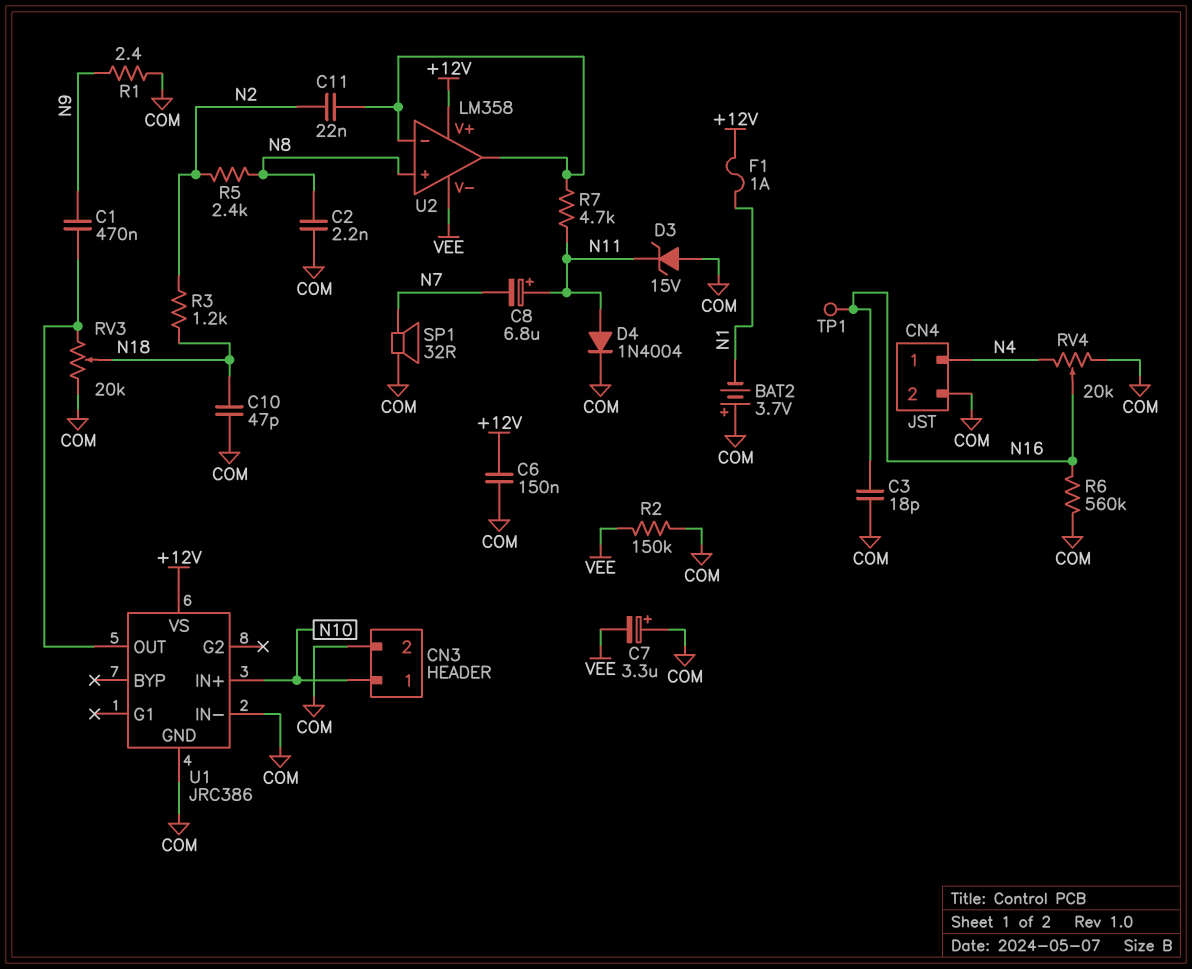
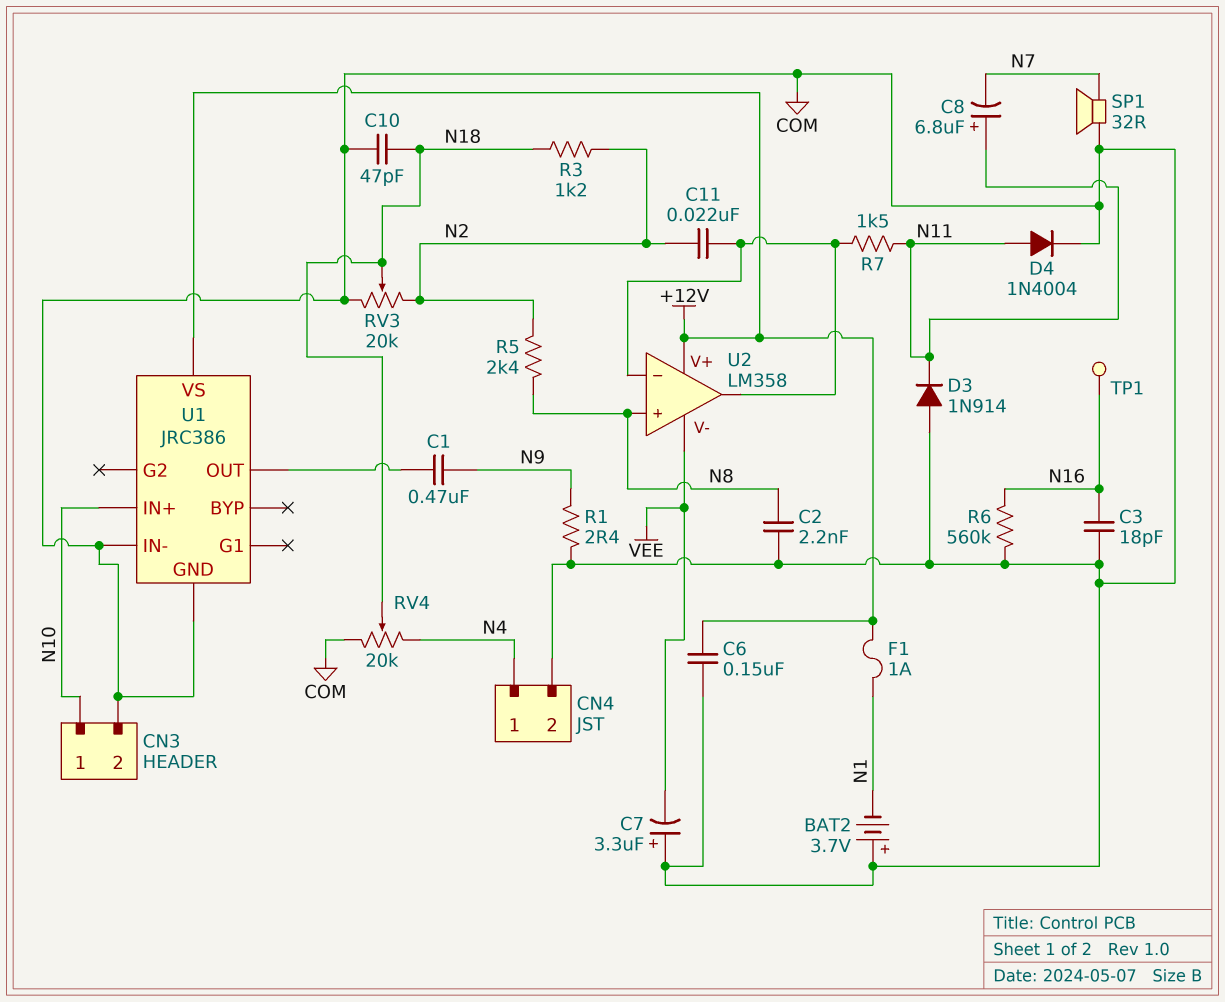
D3: zener 15V (A COM, K N11) -> diode 1N914 (A COM, K N11)
R2: 150k (COM, VEE) -> none
R7: 4.7k (N11, U2/in-) -> 1.5k (N11, U2/in-)
RV3: 20k (COM, U1/OUT, wiper N18) -> 20k (COM, N2, wiper N18)
RV4: 20k (COM, N4, wiper N16) -> 20k (COM, N4, wiper N18)

